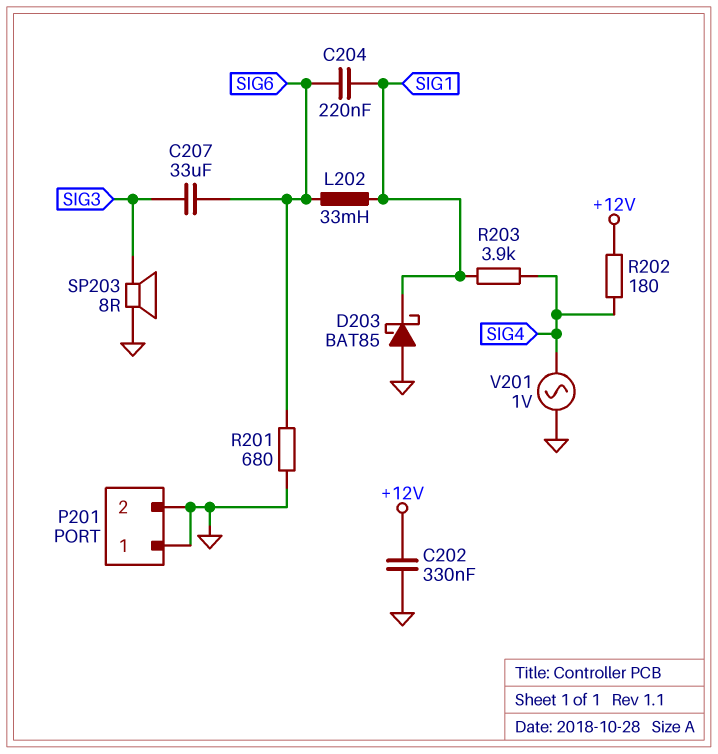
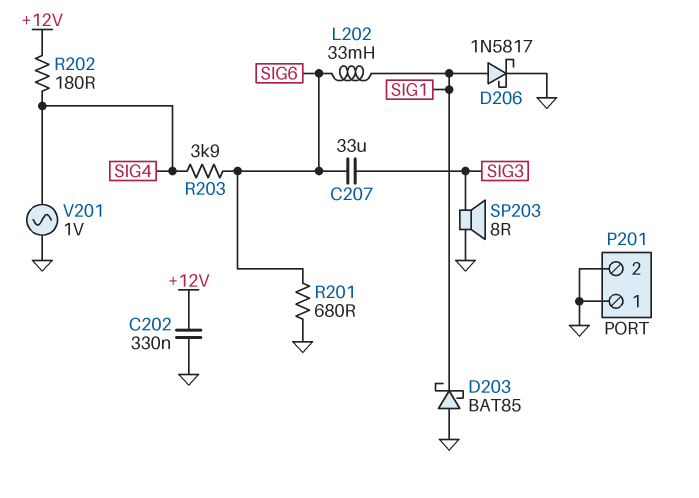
C204: 220nF (SIG1, SIG6) -> none
D206: none -> schottky 1N5817 (A SIG1, K GND)
R203: 3.9k (SIG1, SIG4) -> 3.9k (SIG4, SIG6)

